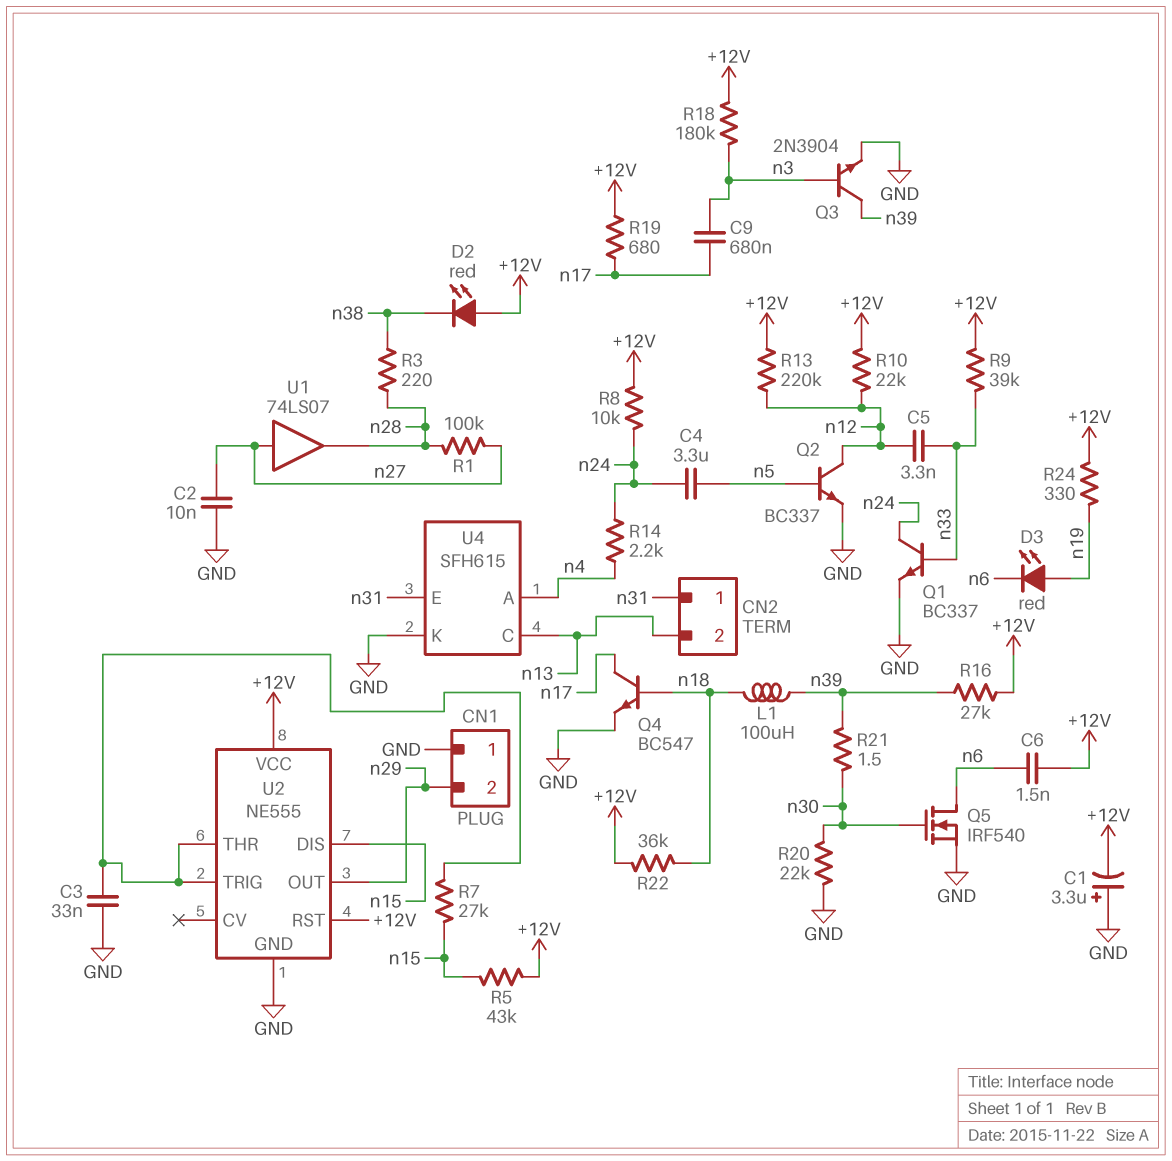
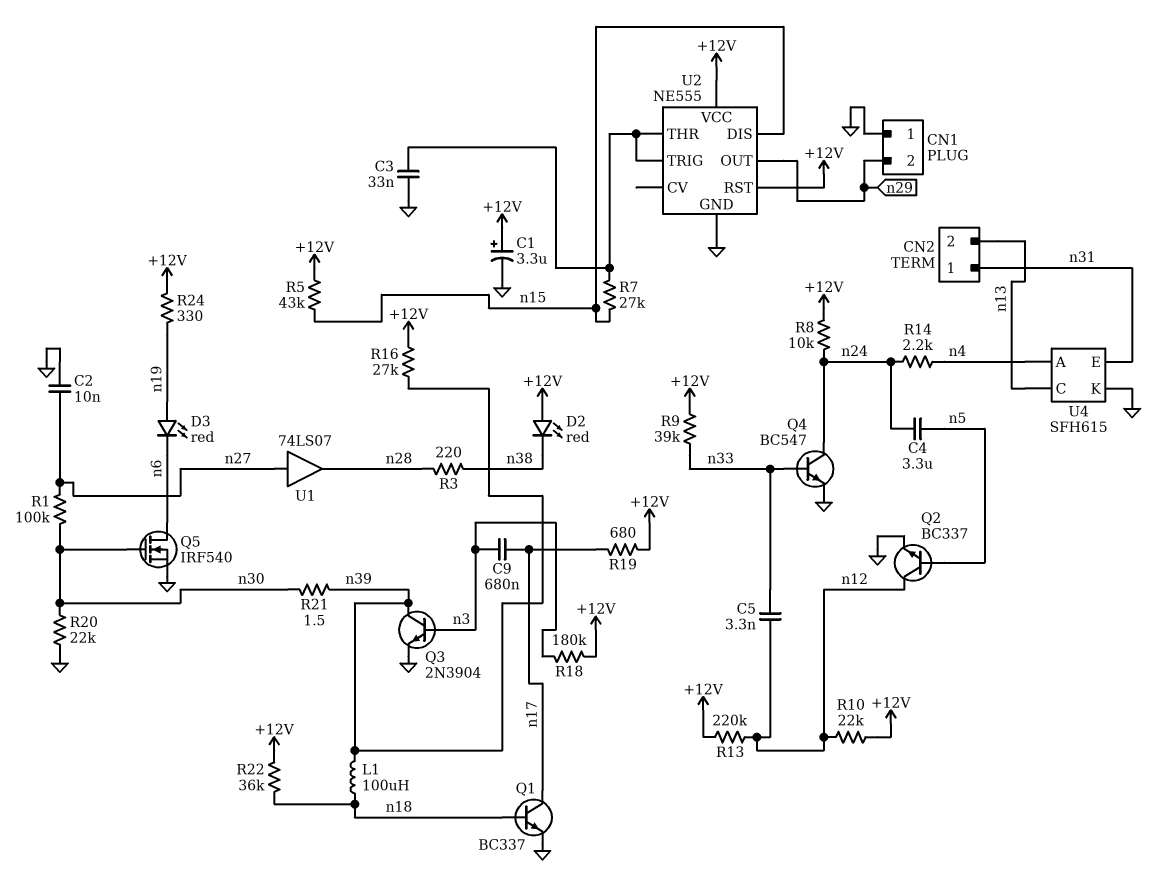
C1: 3.3uF (plus GND, minus +12V) -> 3.3uF (plus +12V, minus GND)
C6: 1.5nF (+12V, n6) -> none
Q1: NPN BC337 (B n33, C n24, E GND) -> NPN BC337 (B n18, C n17, E GND)
Q4: NPN BC547 (B n18, C n17, E GND) -> NPN BC547 (B n33, C n24, E GND)
R1: 100k (n27, n28) -> 100k (n27, n30)

